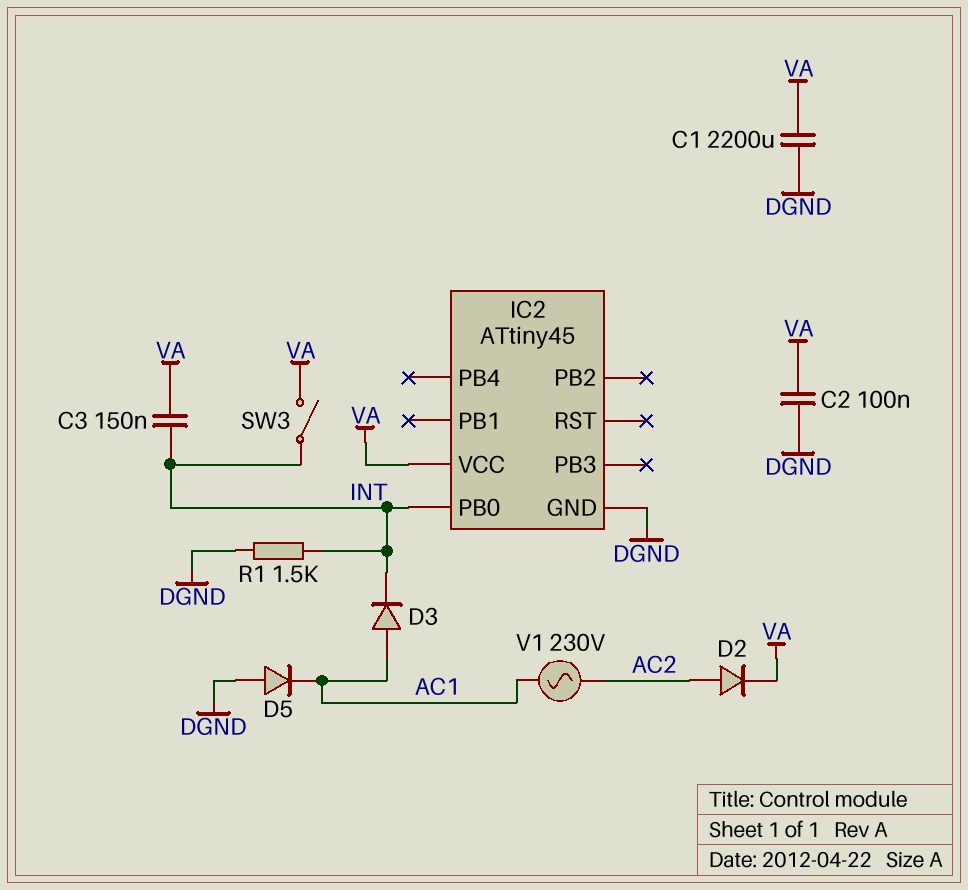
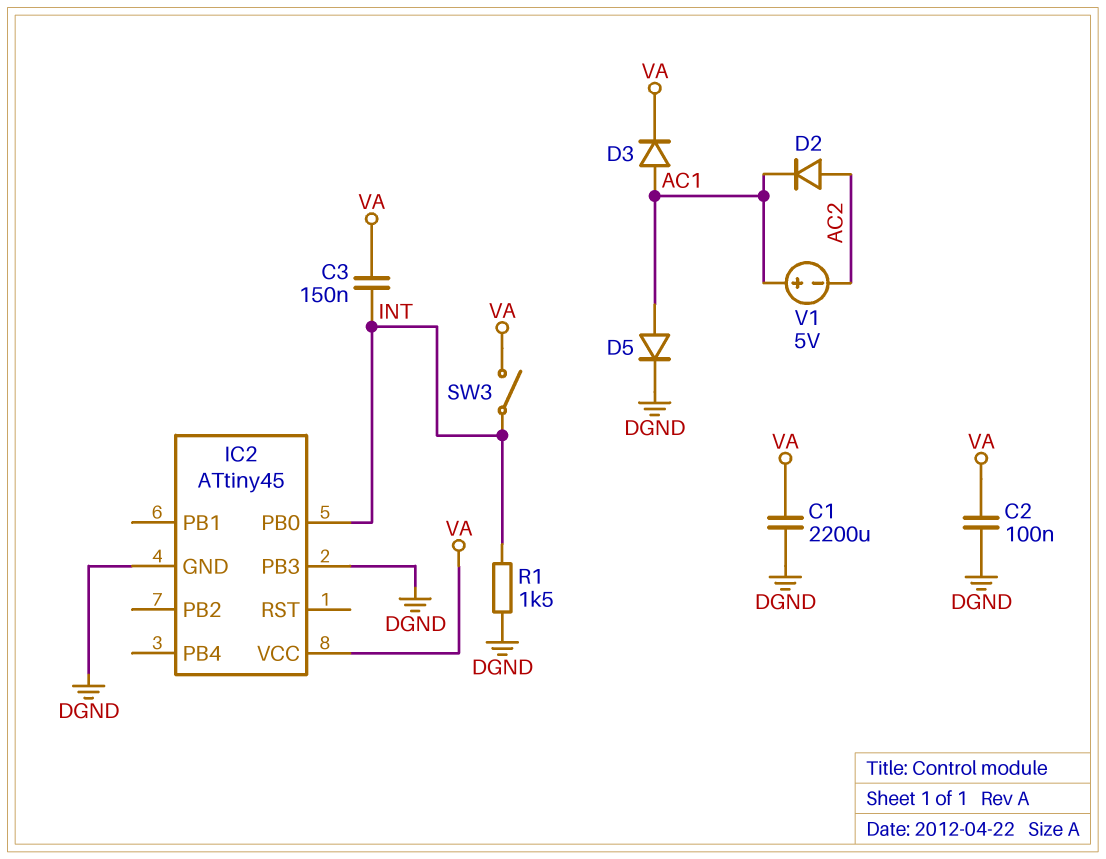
D2: diode (A AC2, K VA) -> diode (A AC2, K AC1)
D3: diode (A AC1, K INT) -> diode (A AC1, K VA)
D5: diode (A DGND, K AC1) -> diode (A AC1, K DGND)
IC2 pin PB3: none -> DGND
V1: AC 230V (AC1, AC2) -> 5V (plus AC1, minus AC2)

